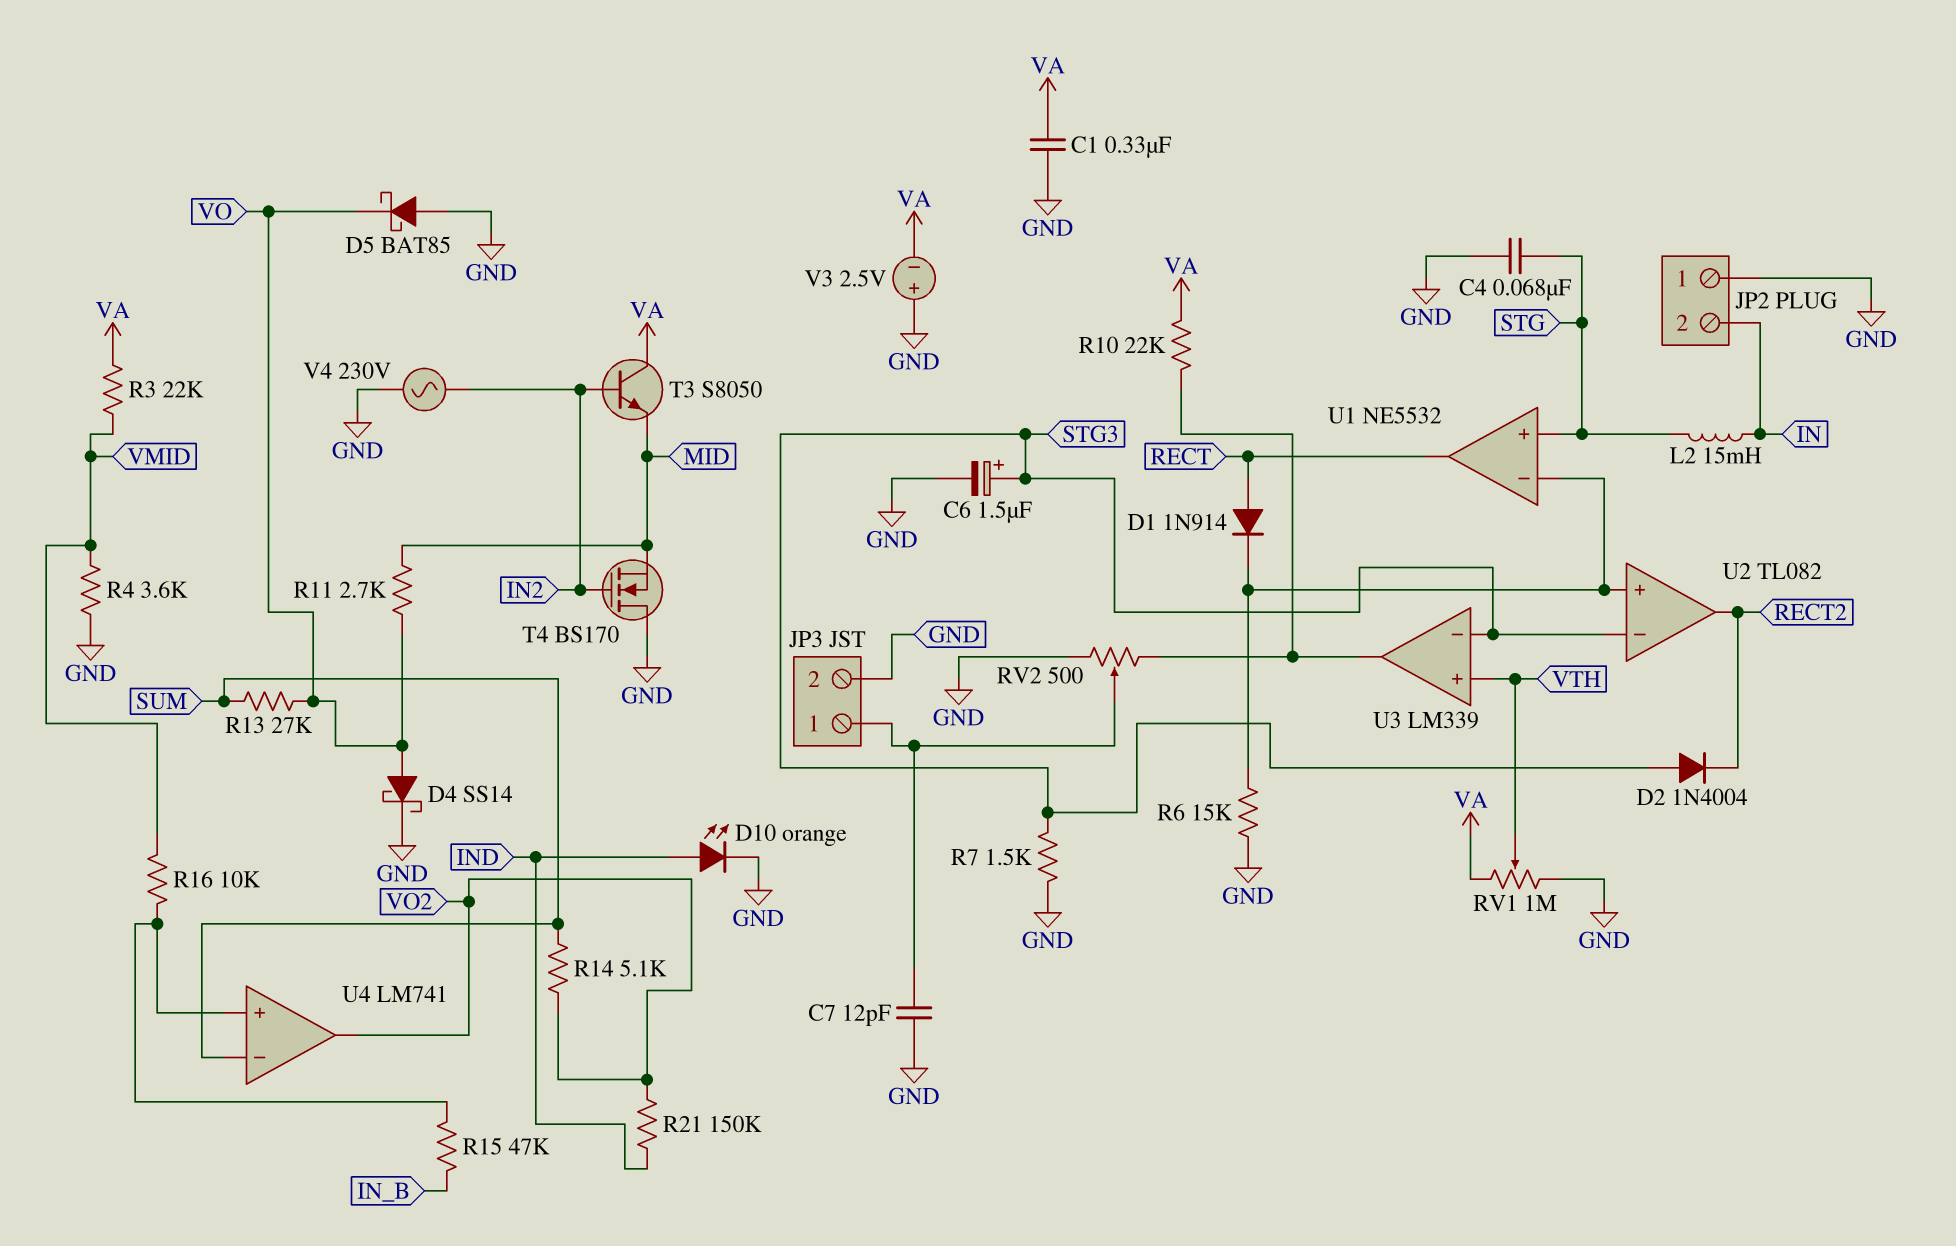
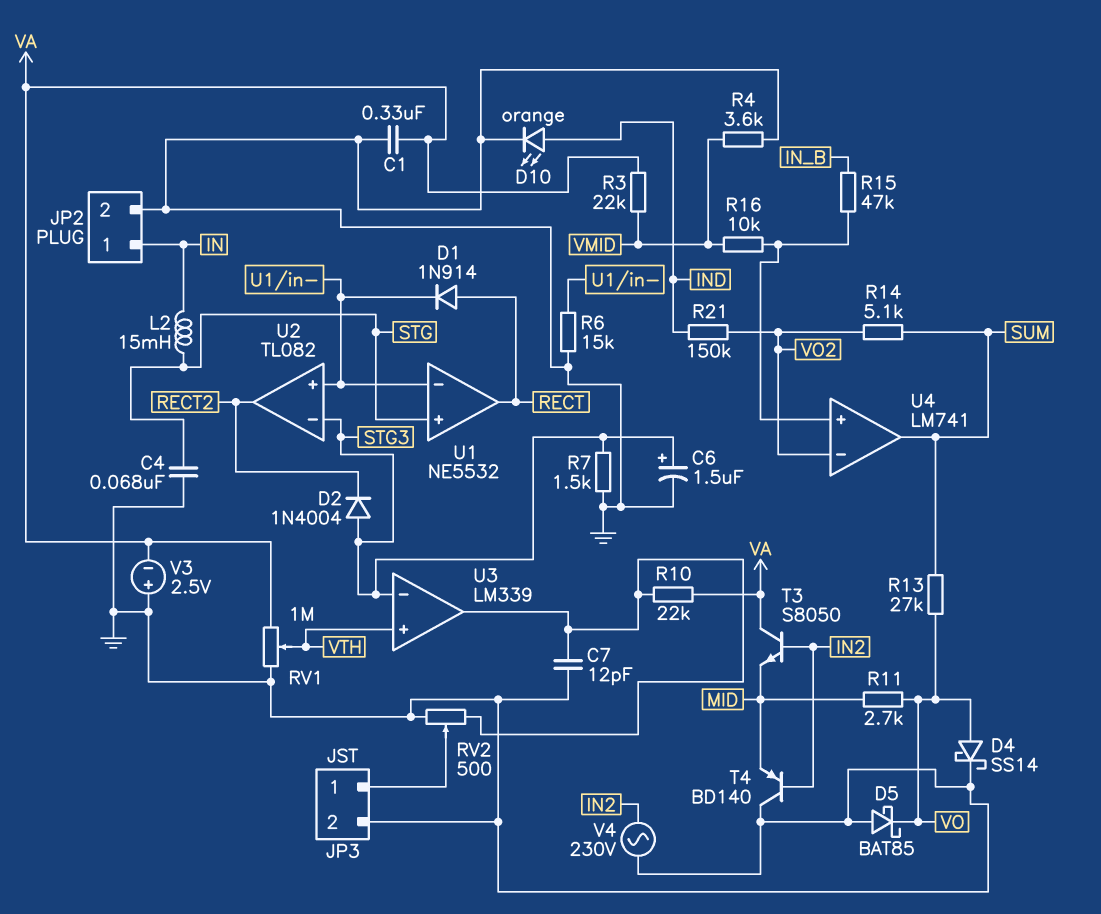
C7: 12pF (GND, JP3/1) -> 12pF (GND, U3/out)
JP2 pin 1: GND -> IN
JP2 pin 2: IN -> GND
T4: NMOS BS170 (G IN2, D GND, S MID) -> PNP BD140 (B IN2, C GND, E MID)
U4 pin in-: SUM -> VO2
U4 pin out: VO2 -> SUM

